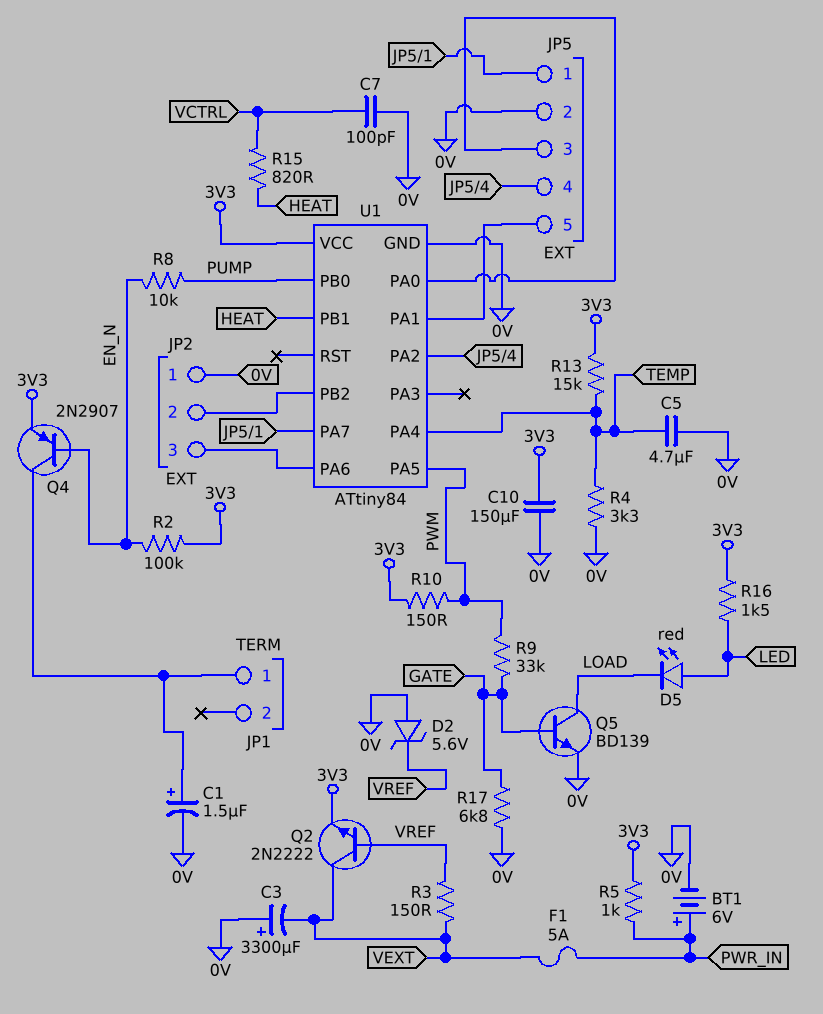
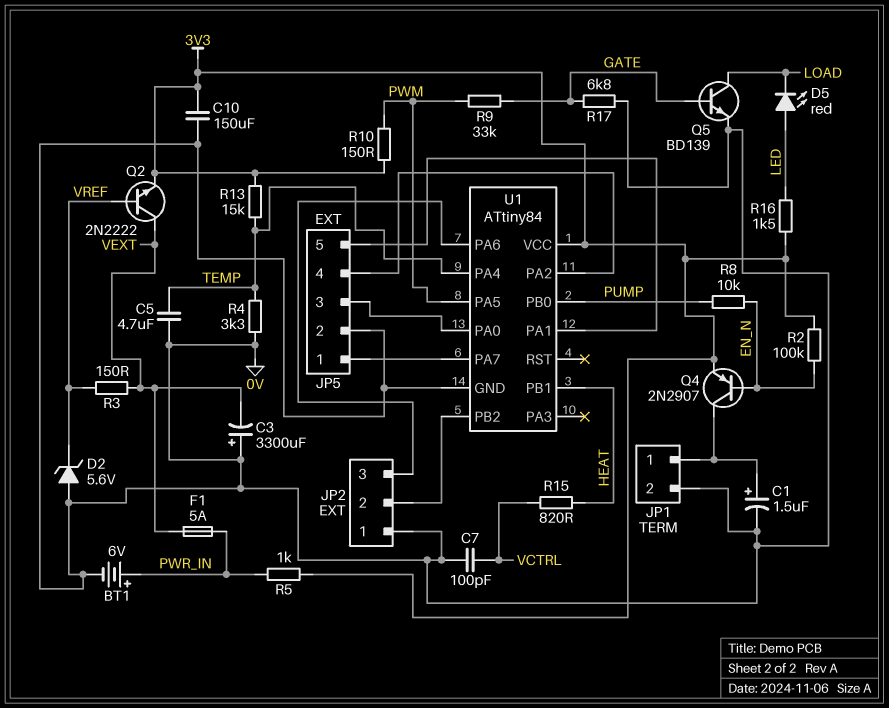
JP1 pin 2: none -> 0V

